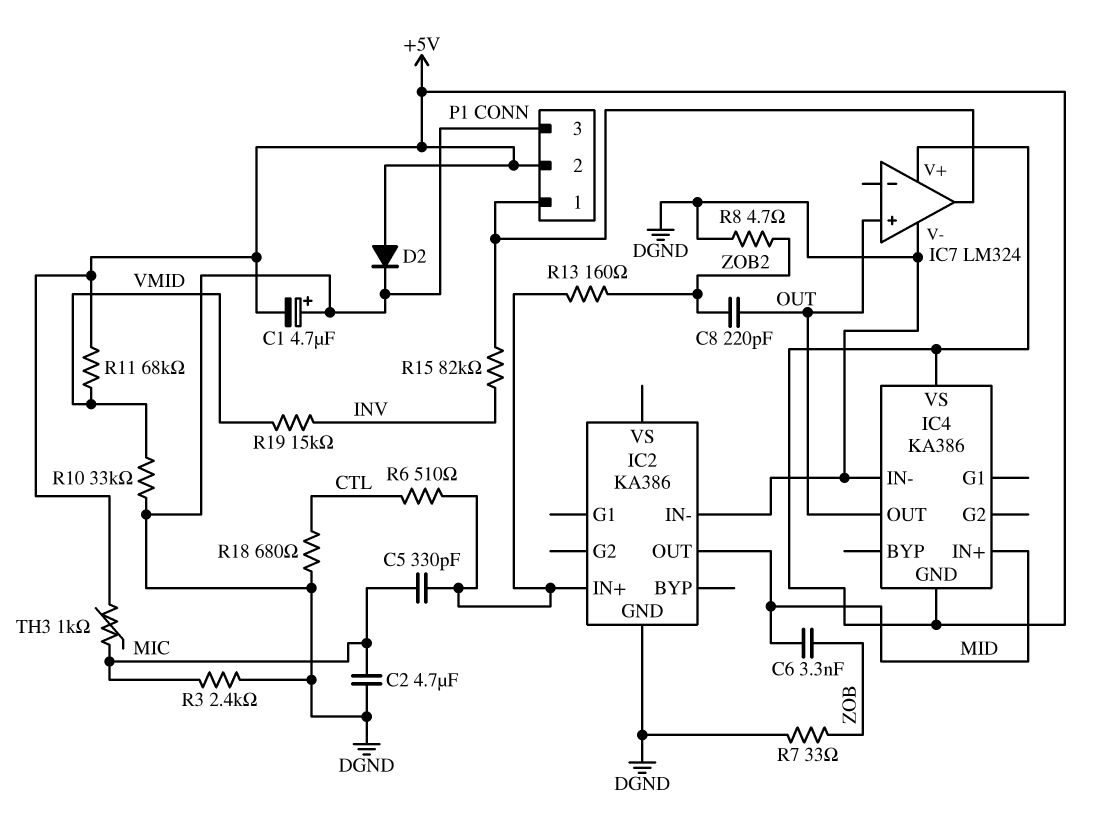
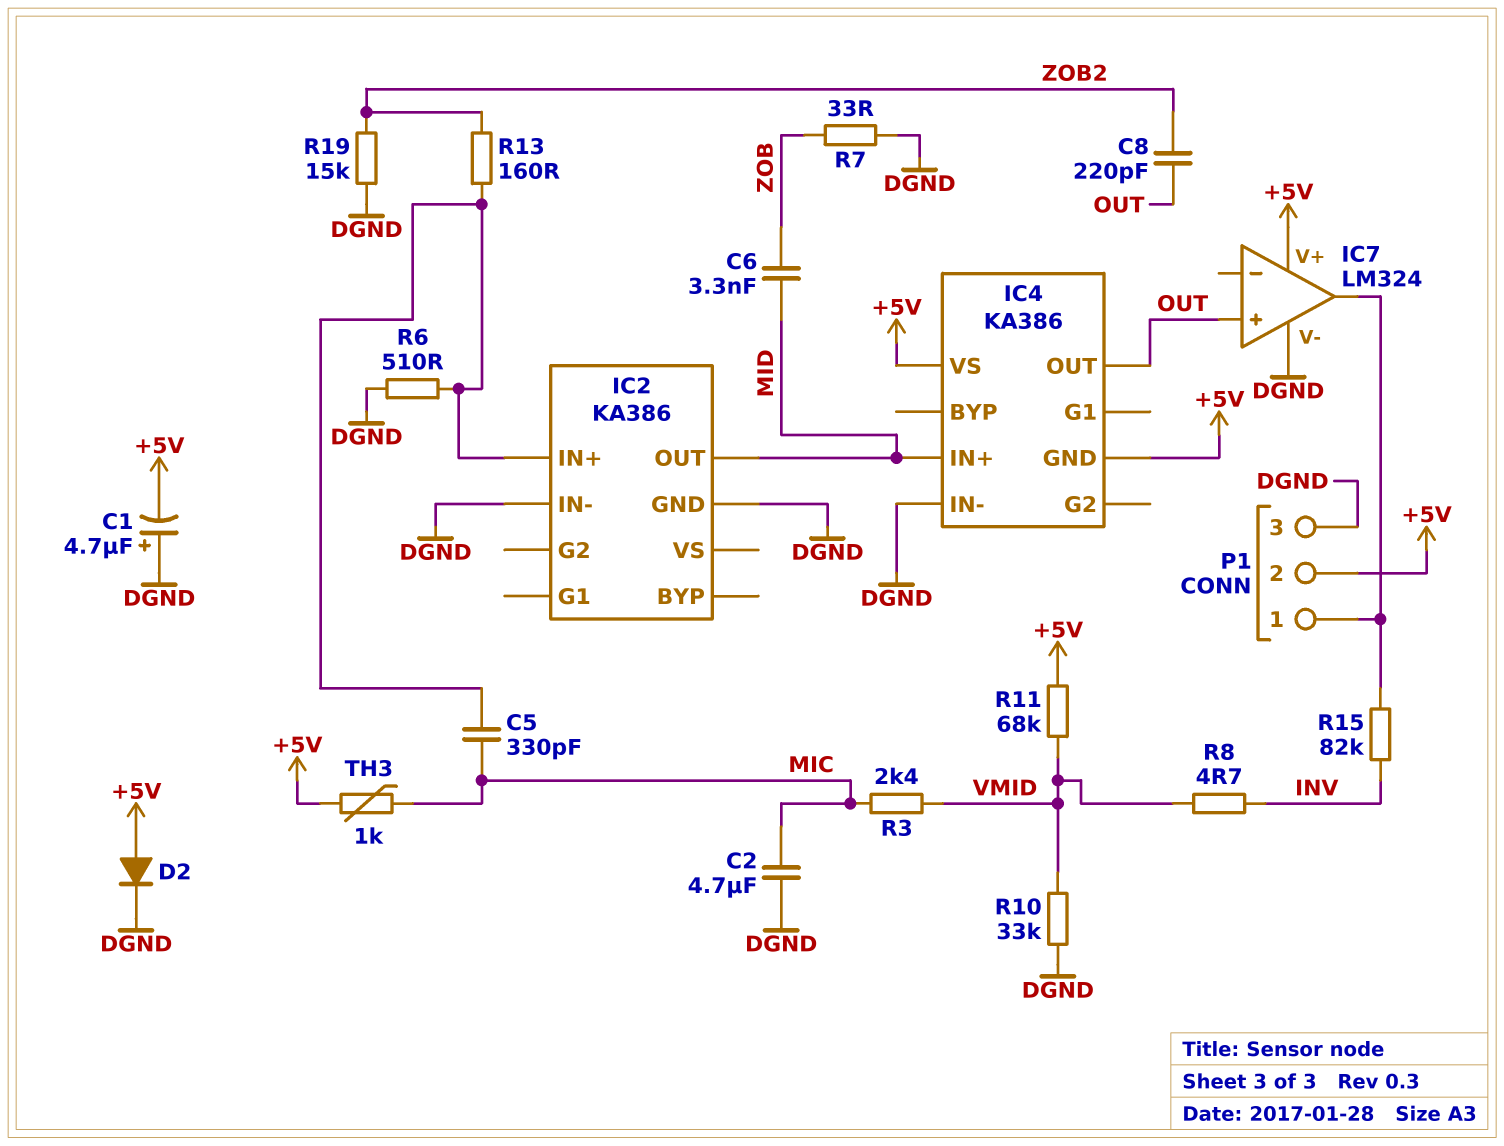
R3: 2.4k (DGND, MIC) -> 2.4k (MIC, VMID)
R6: 510 (CTL, IC2/IN+) -> 510 (DGND, IC2/IN+)
R8: 4.7 (DGND, ZOB2) -> 4.7 (INV, VMID)
R18: 680 (CTL, DGND) -> none
R19: 15k (INV, VMID) -> 15k (DGND, ZOB2)

